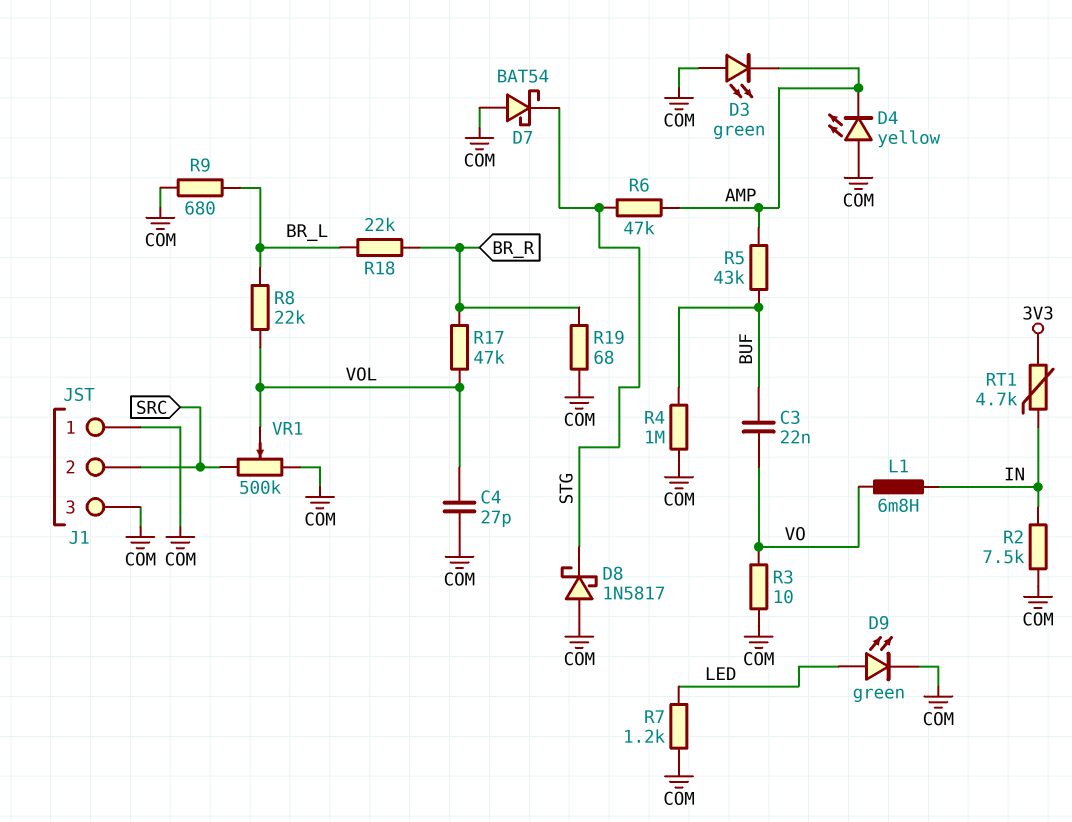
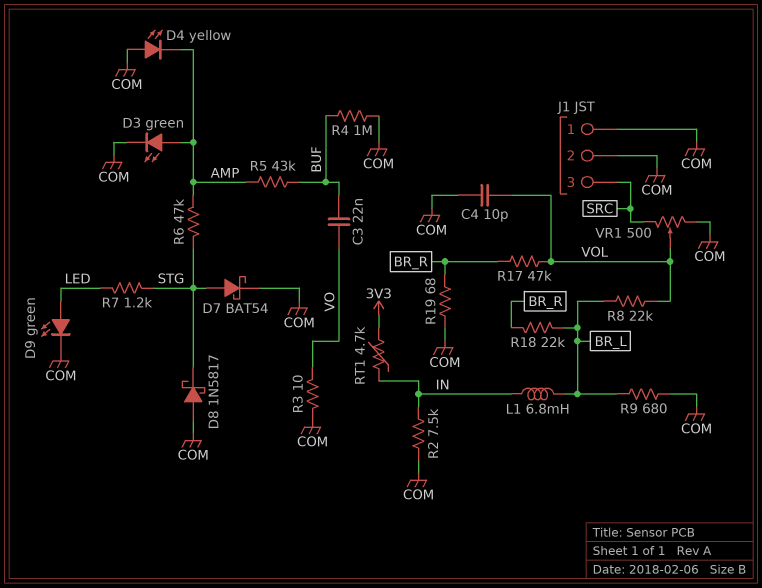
C4: 27pF (COM, VOL) -> 10pF (COM, VOL)
D3: LED green (A COM, K AMP) -> LED green (A AMP, K COM)
D7: schottky BAT54 (A COM, K STG) -> schottky BAT54 (A STG, K COM)
J1 pin 2: SRC -> COM
J1 pin 3: COM -> SRC
L1: 6.8mH (IN, VO) -> 6.8mH (BR_L, IN)
R7: 1.2k (COM, LED) -> 1.2k (LED, STG)
VR1: 500k (COM, SRC, wiper VOL) -> 500 (COM, SRC, wiper VOL)

